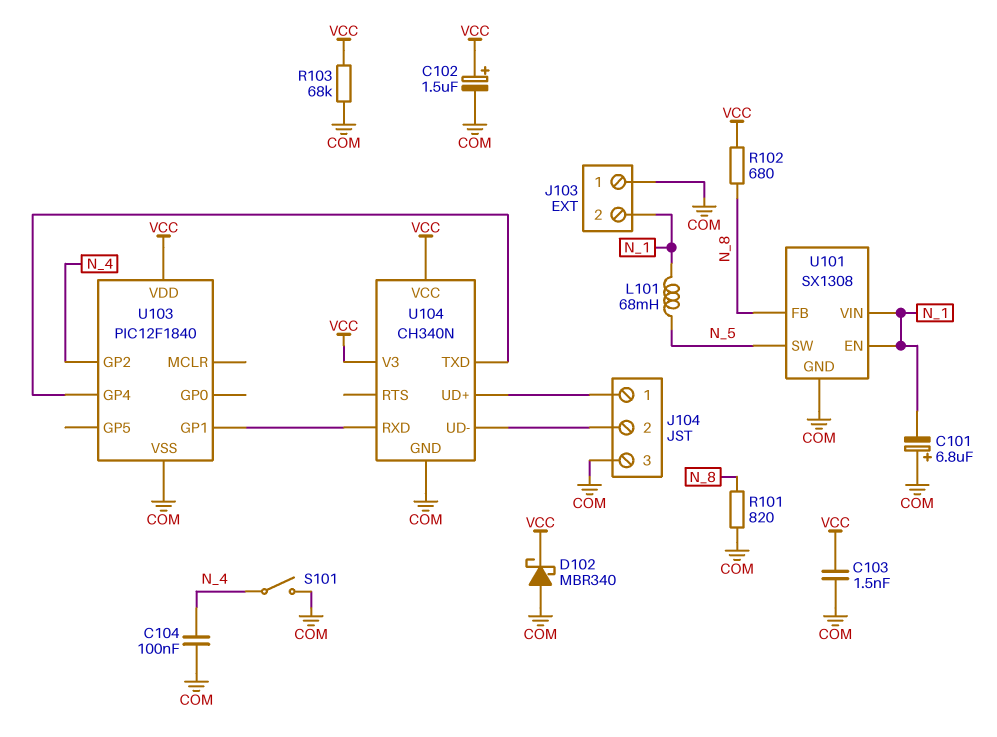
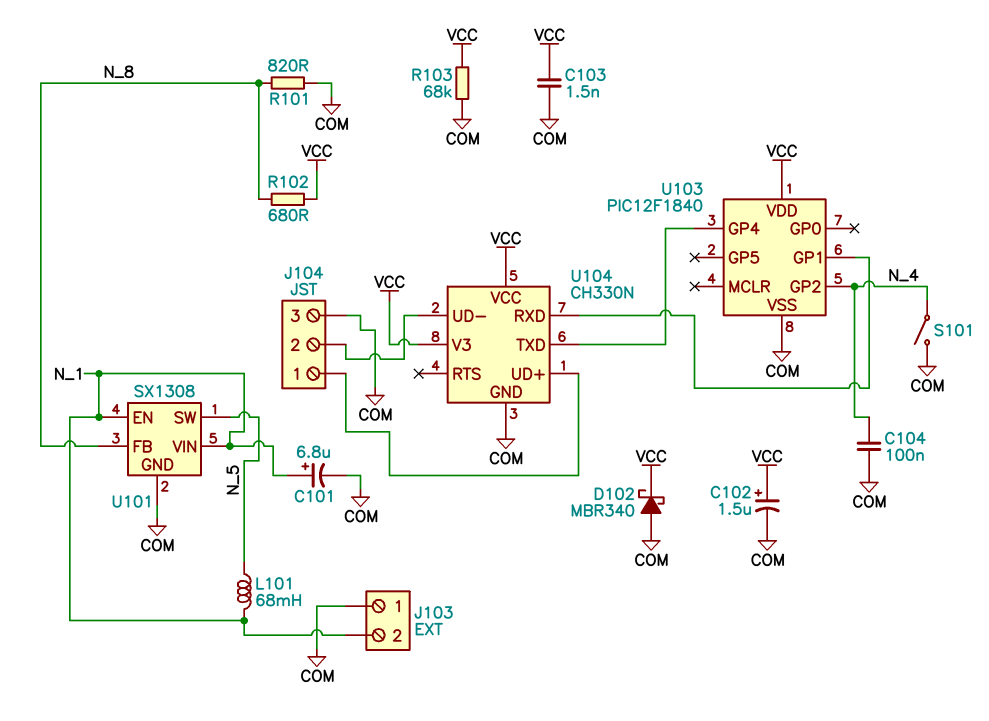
C101: 6.8uF (plus COM, minus N_1) -> 6.8uF (plus N_1, minus COM)
U104: CH340N -> CH330N

